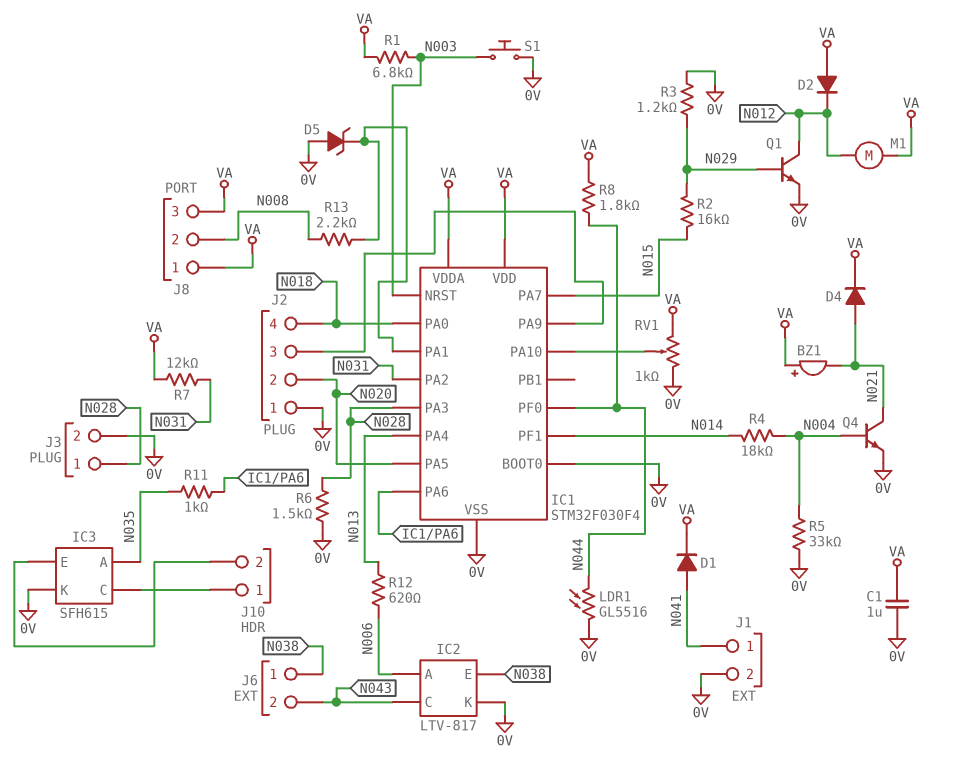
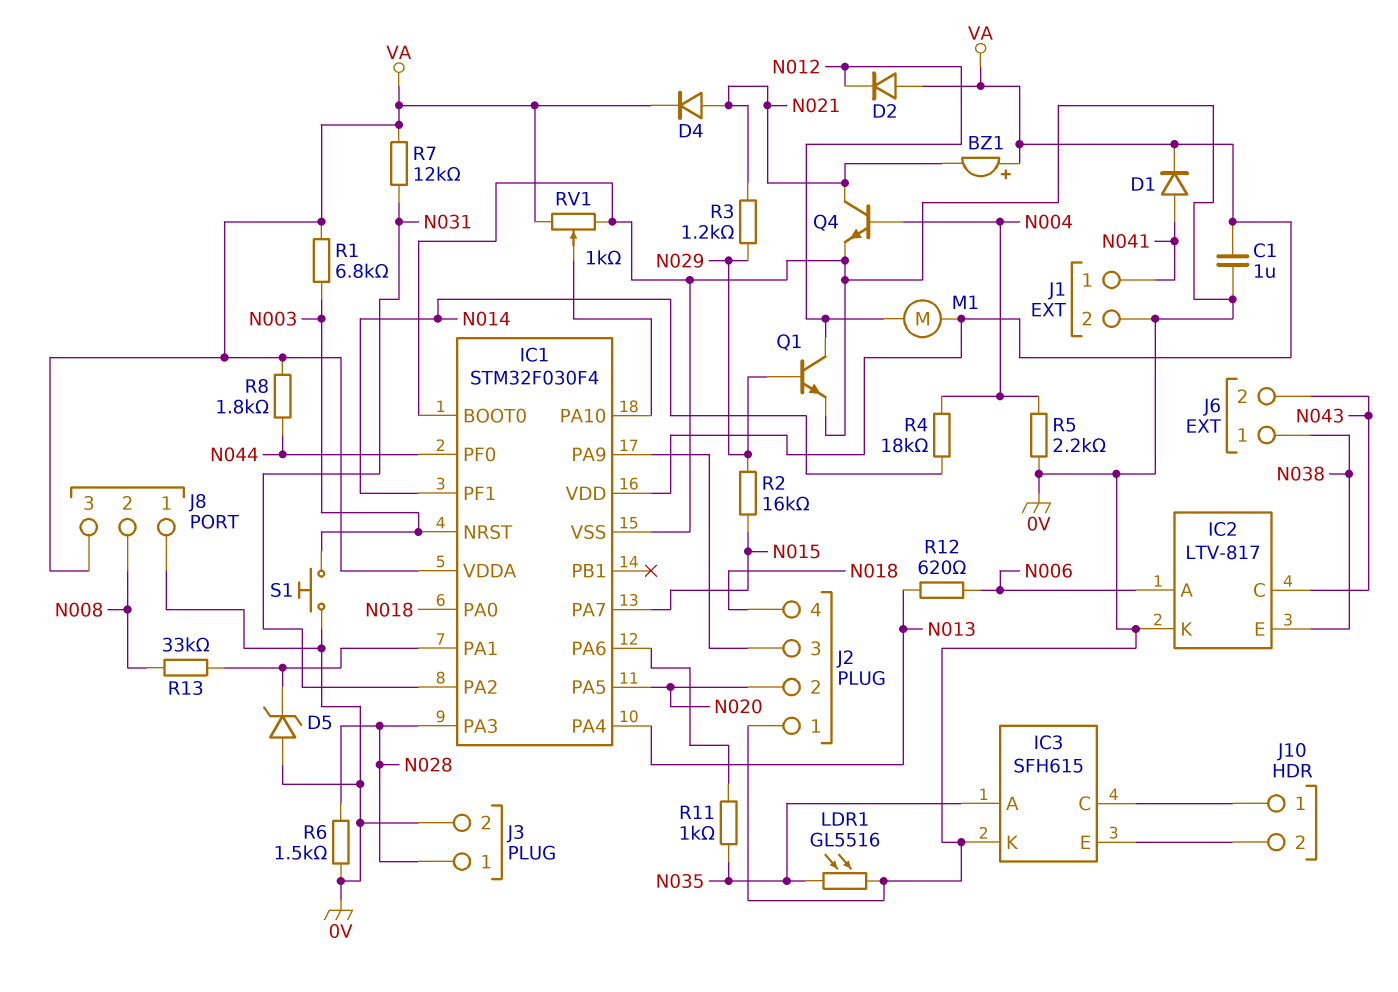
J8 pin 1: VA -> 0V
LDR1: GL5516 (0V, N044) -> GL5516 (0V, N035)
R3: 1.2k (0V, N029) -> 1.2k (N021, N029)
R5: 33k (0V, N004) -> 2.2k (0V, N004)
R13: 2.2k (IC1/PA1, N008) -> 33k (IC1/PA1, N008)

